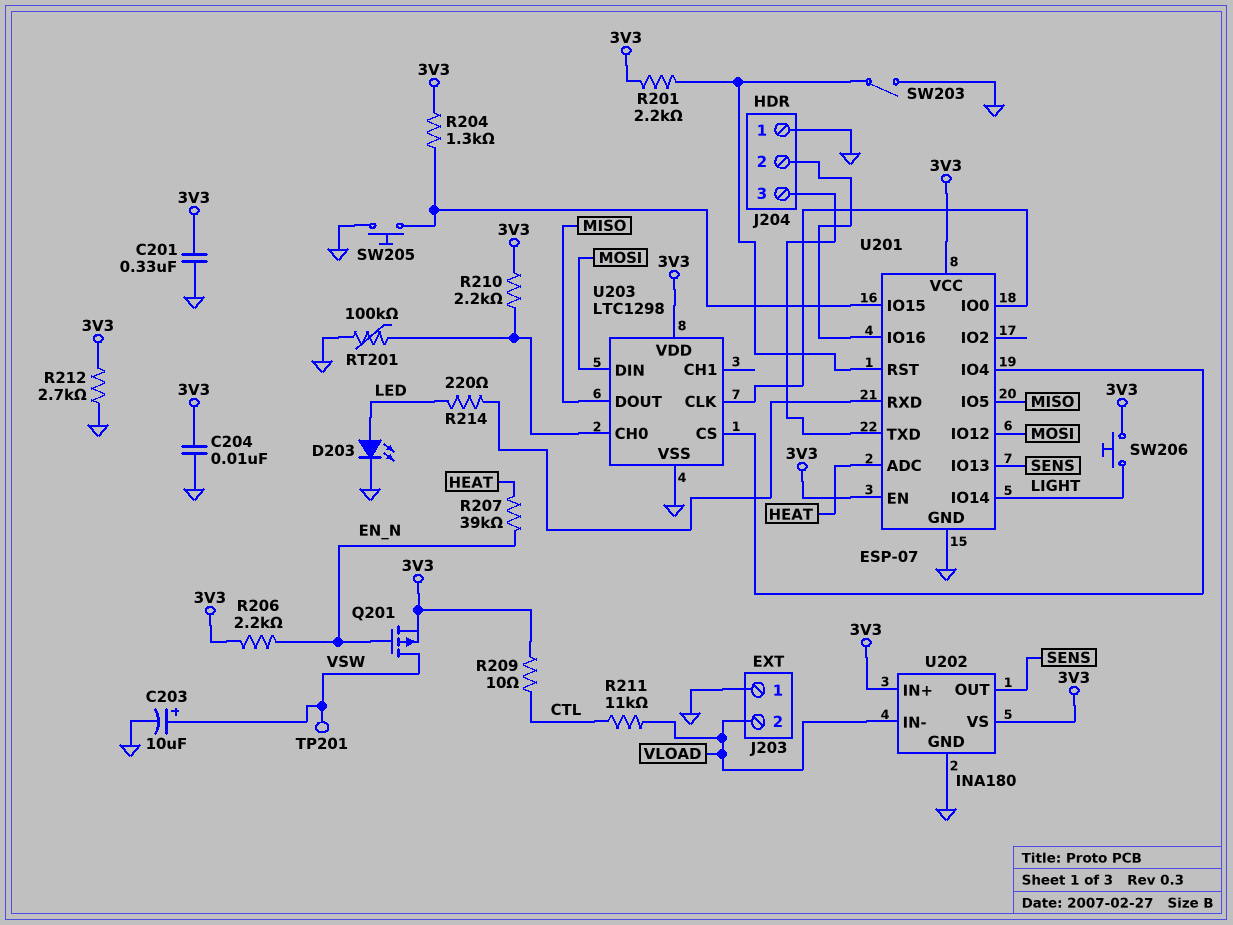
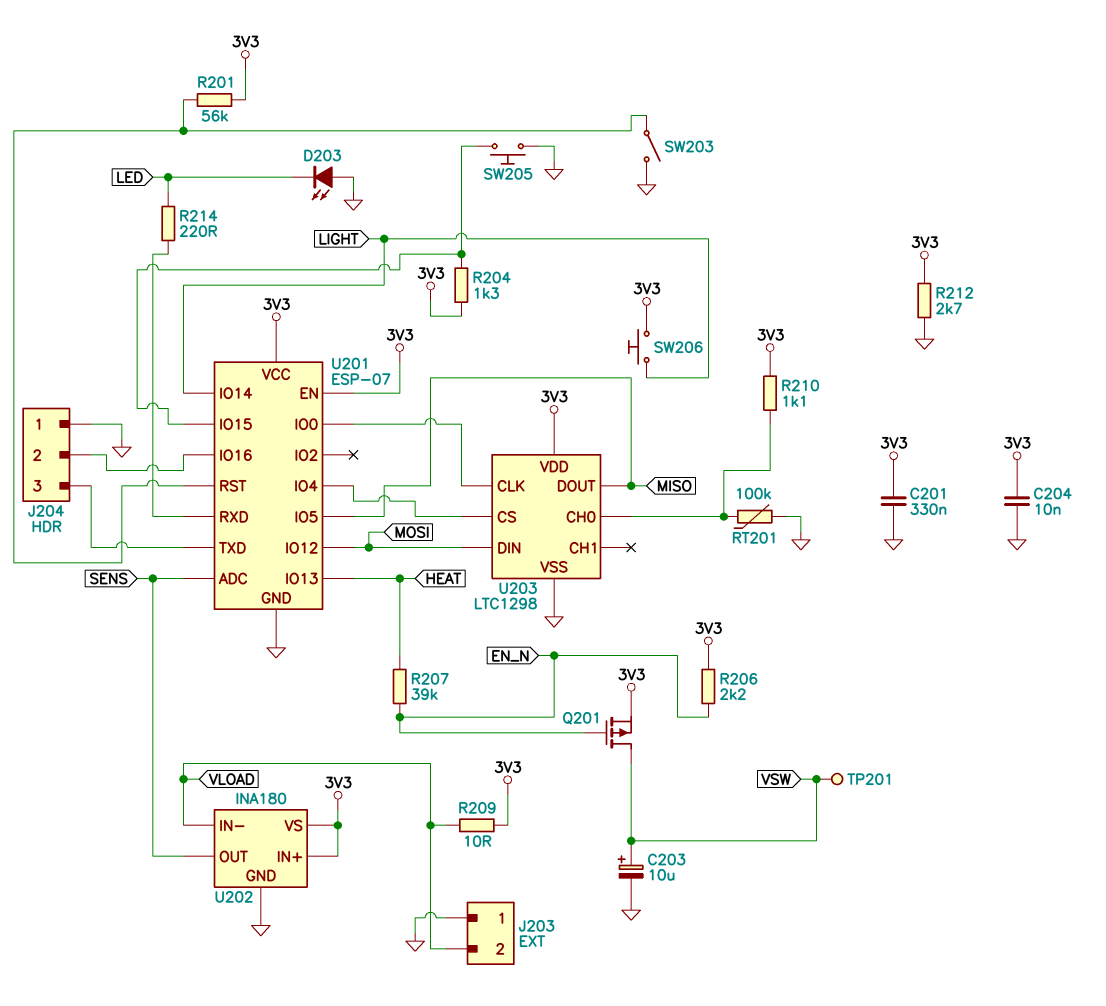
D203: LED (A LED, K GND) -> LED (A GND, K LED)
R201: 2.2k (3V3, U201/RST) -> 56k (3V3, U201/RST)
R209: 10 (3V3, CTL) -> 10 (3V3, VLOAD)
R210: 2.2k (3V3, U203/CH0) -> 1.1k (3V3, U203/CH0)
R211: 11k (CTL, VLOAD) -> none
U201 pin ADC: HEAT -> SENS
U201 pin IO13: SENS -> HEAT

